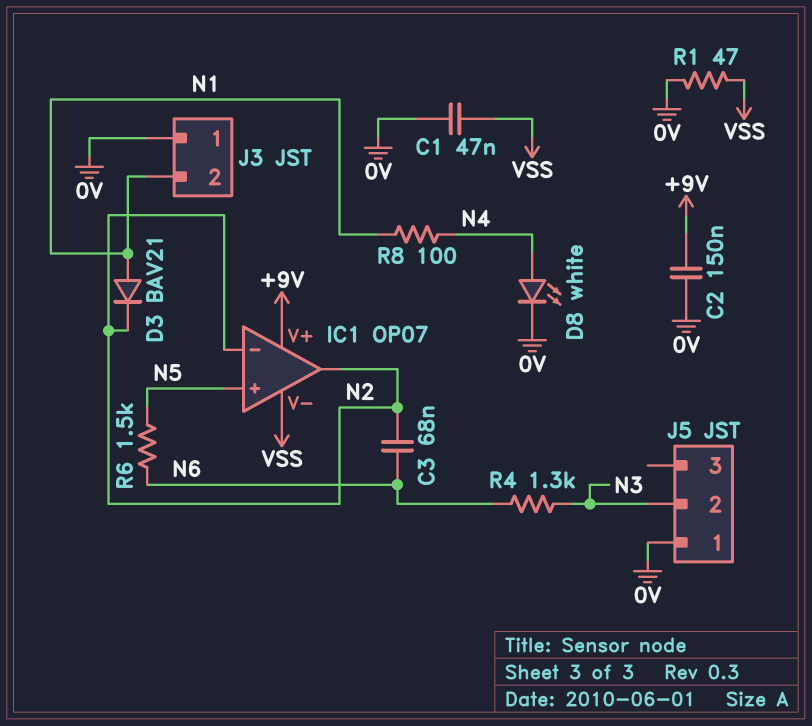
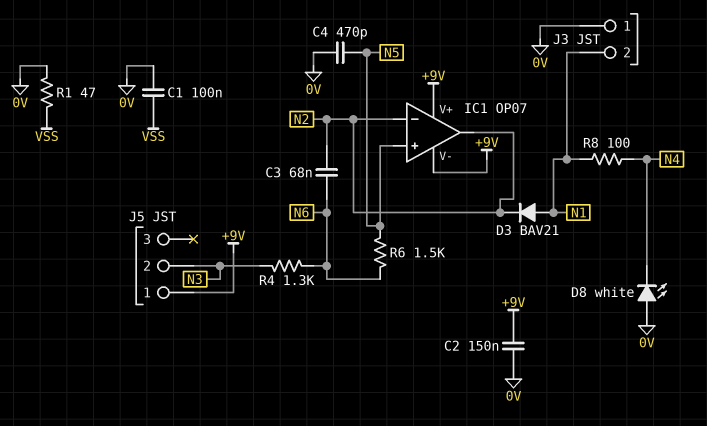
C1: 47nF (0V, VSS) -> 100nF (0V, VSS)
C4: none -> 470pF (0V, N5)
D8: LED white (A N4, K 0V) -> LED white (A 0V, K N4)
IC1 pin V-: VSS -> +9V
J5 pin 1: 0V -> +9V

